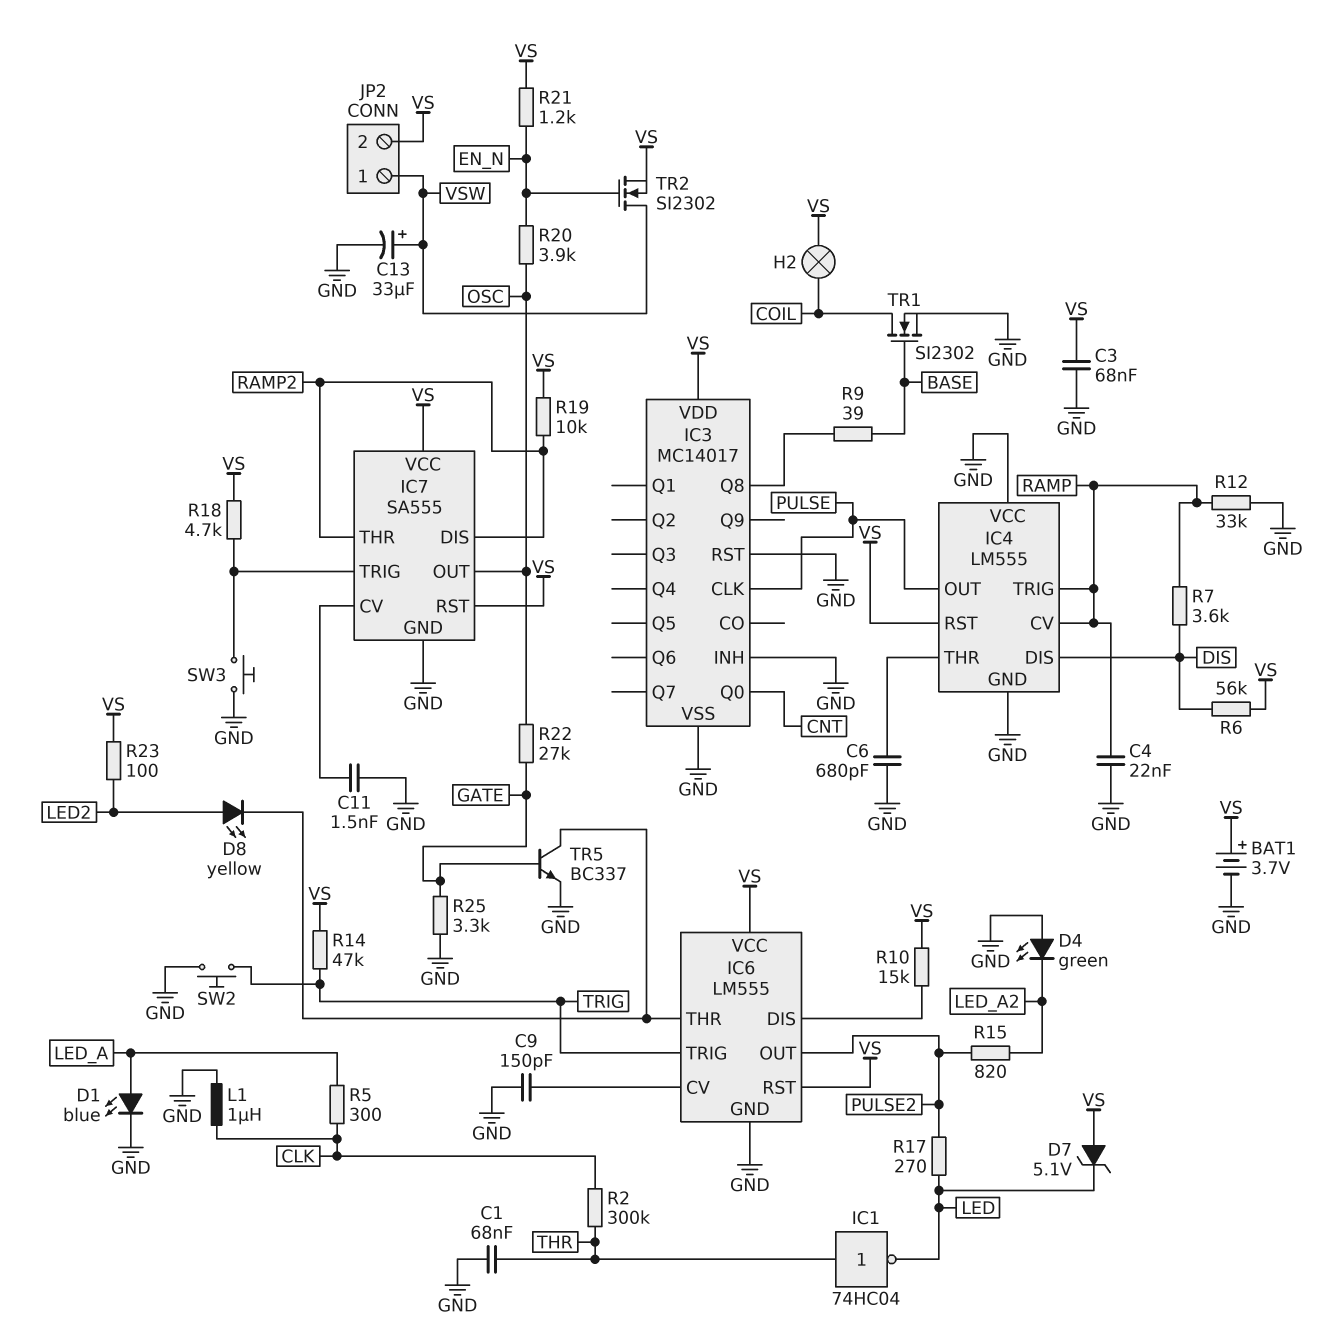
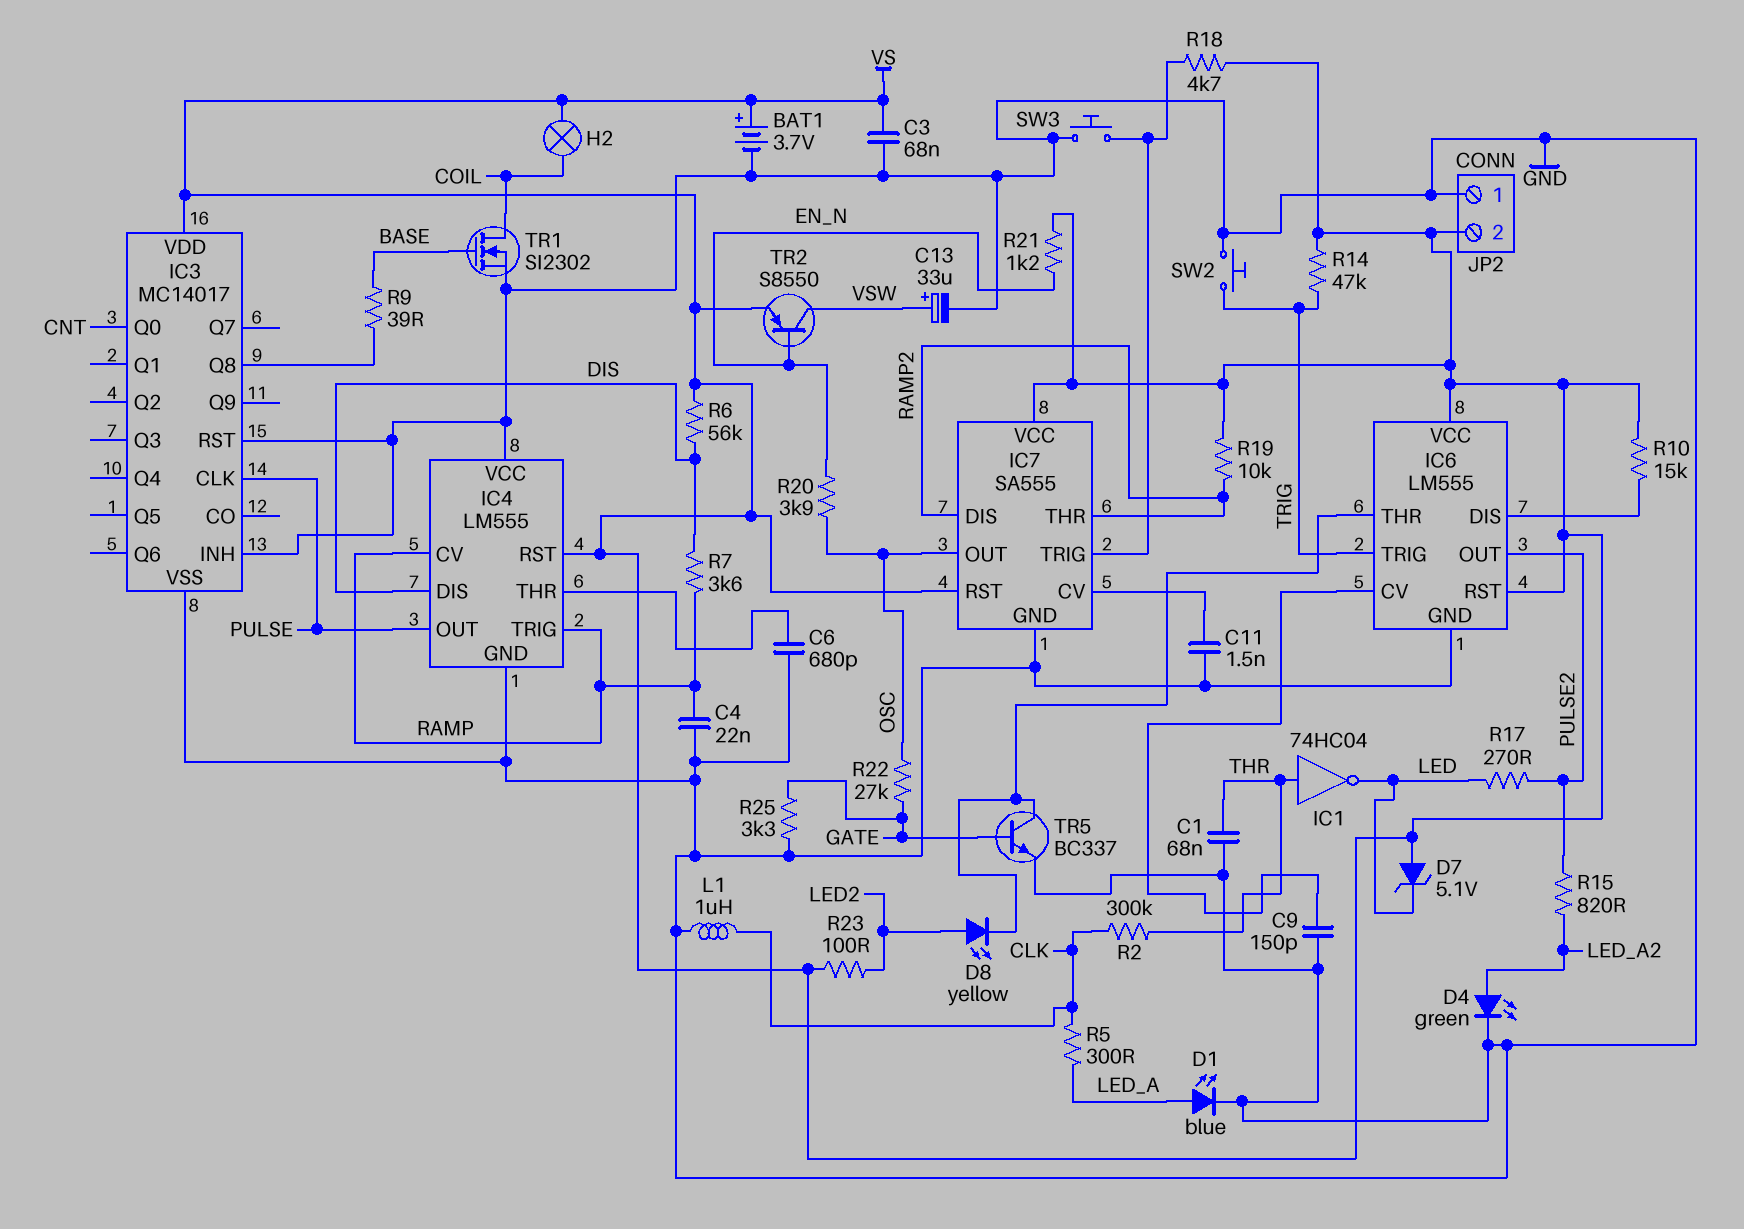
D4: LED green (A GND, K LED_A2) -> LED green (A LED_A2, K GND)
JP2 pin 1: VSW -> GND
R12: 33k (GND, RAMP) -> none
TR2: NMOS SI2302 (G EN_N, D VSW, S VS) -> PNP S8550 (B EN_N, C VSW, E VS)

